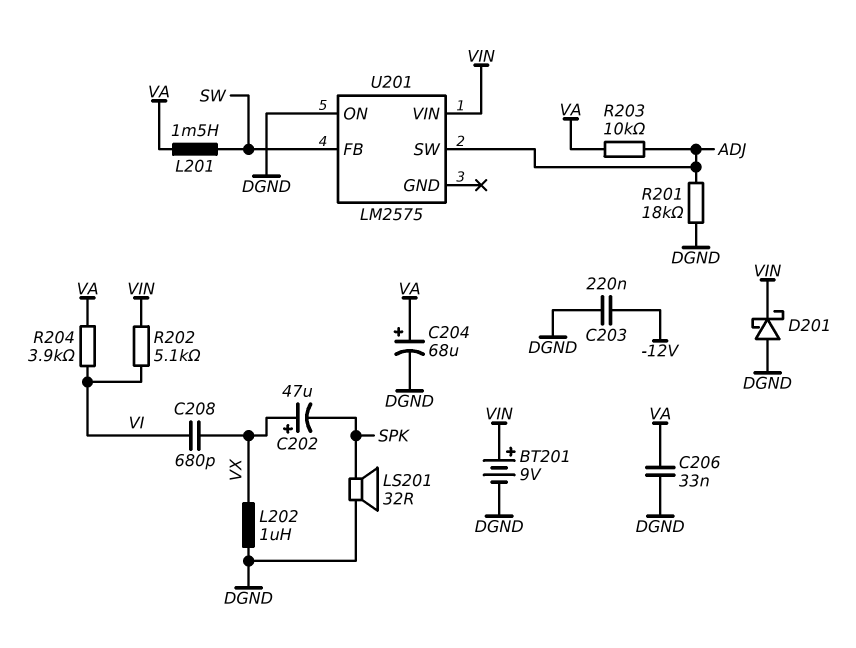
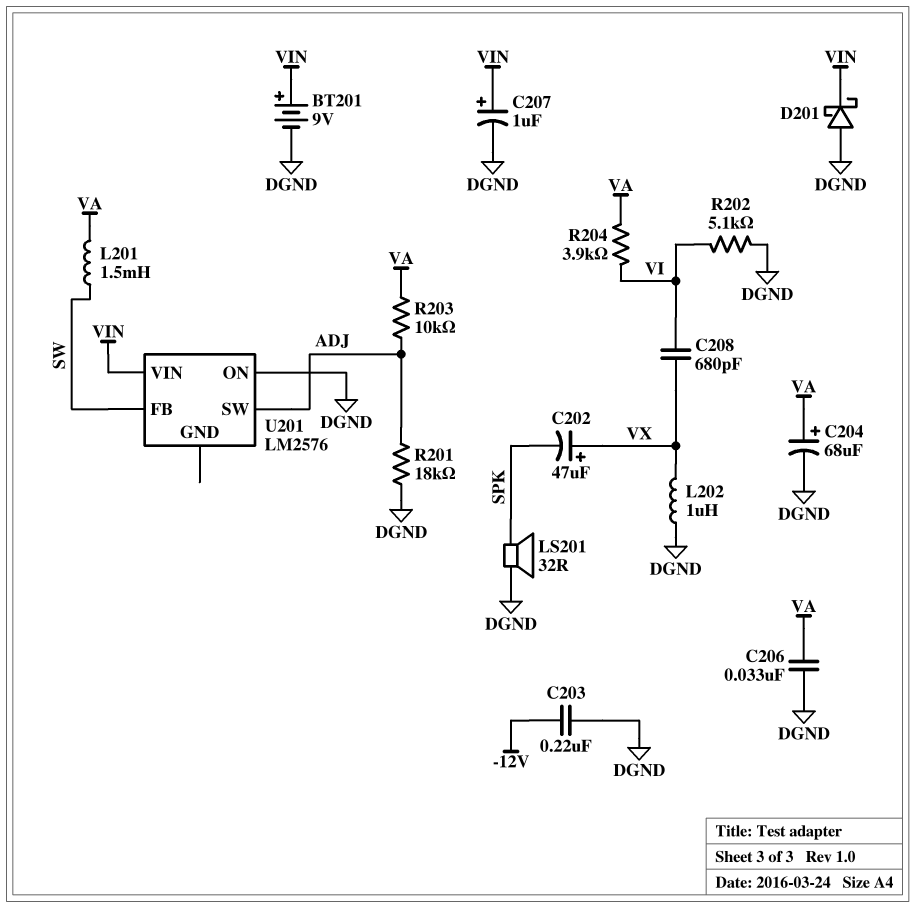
C207: none -> 1uF (plus VIN, minus DGND)
R202: 5.1k (VI, VIN) -> 5.1k (DGND, VI)
U201: LM2575 -> LM2576

